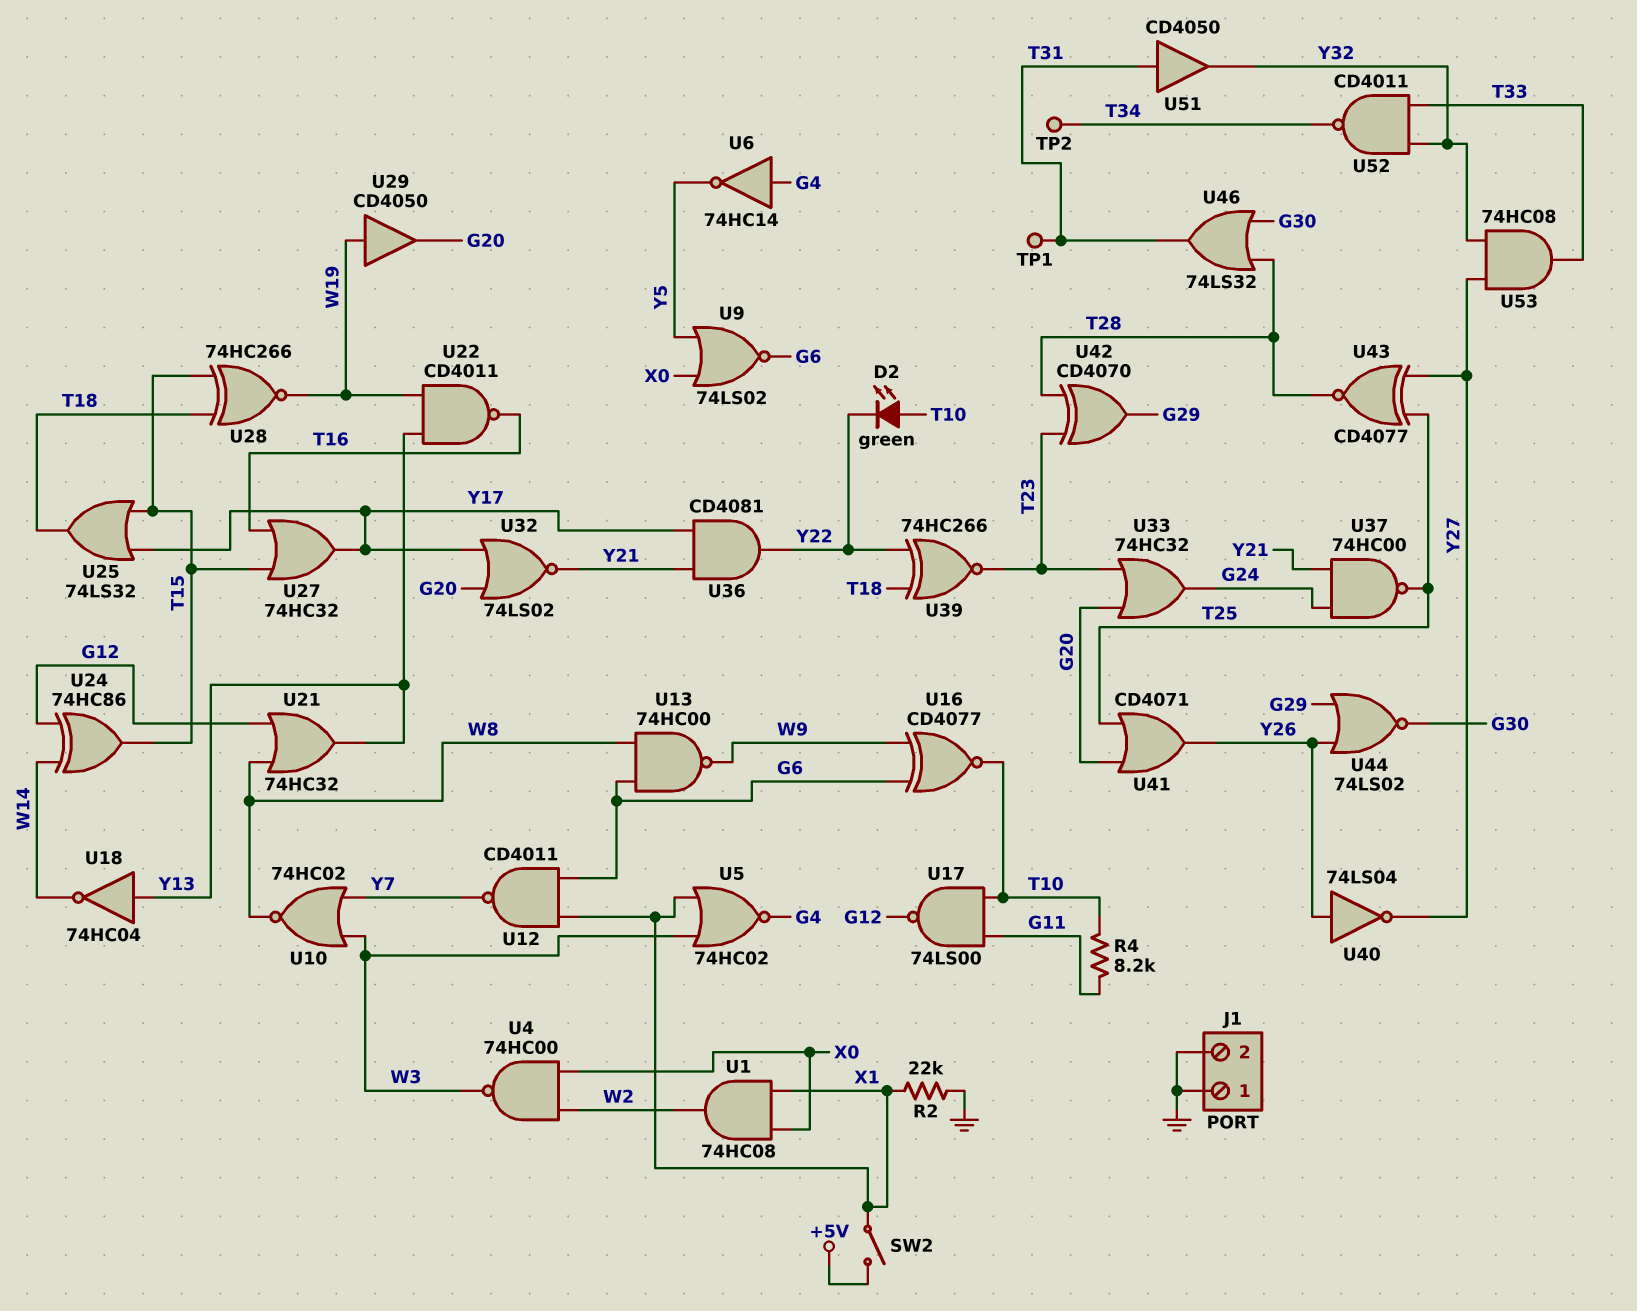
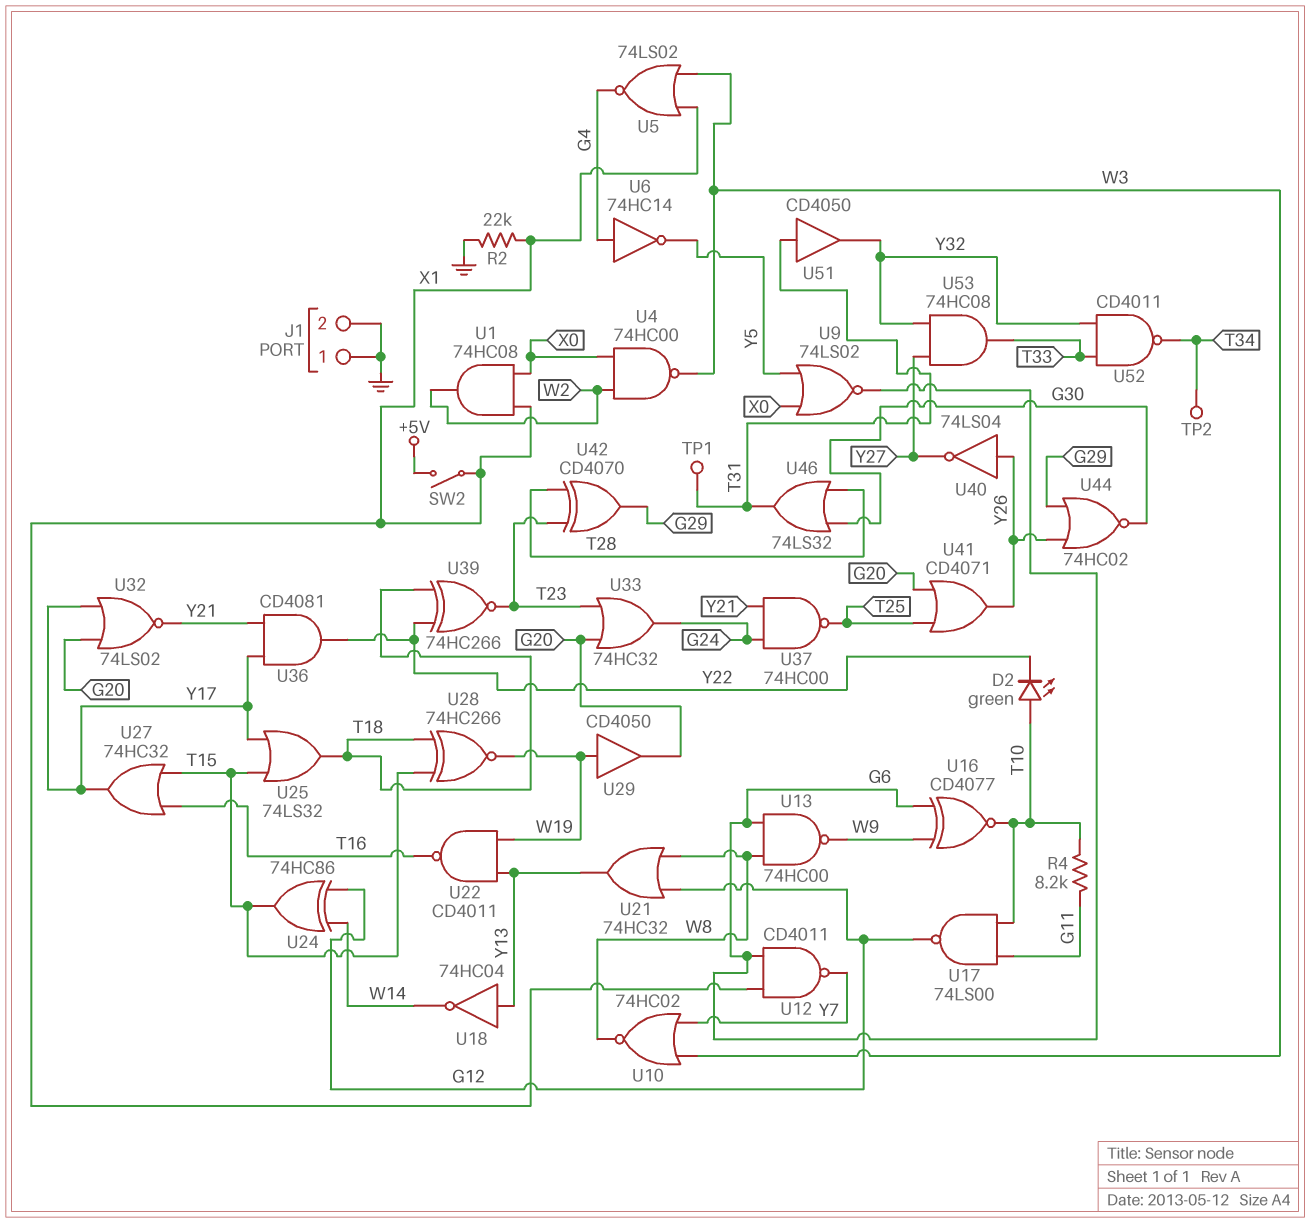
U5: NOR 74HC02 (in W3, in X1, out G4) -> NOR 74LS02 (in W3, in X1, out G4)
U43: XNOR CD4077 (in T25, in Y27, out T28) -> none
U44: NOR 74LS02 (in G29, in Y26, out G30) -> NOR 74HC02 (in G29, in Y26, out G30)

